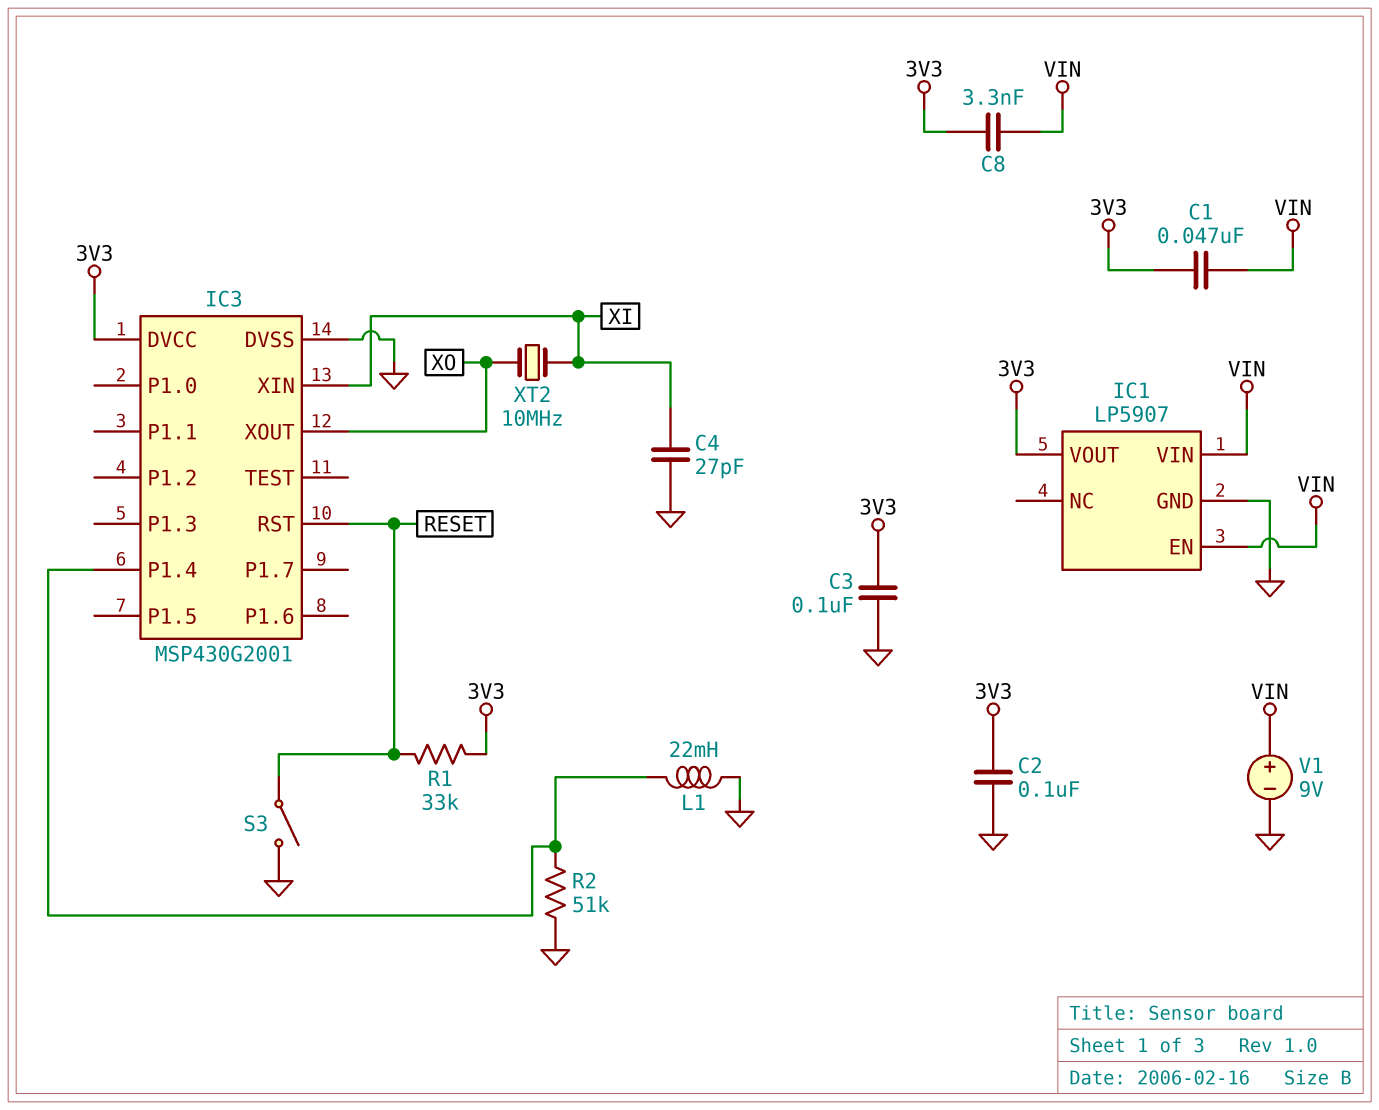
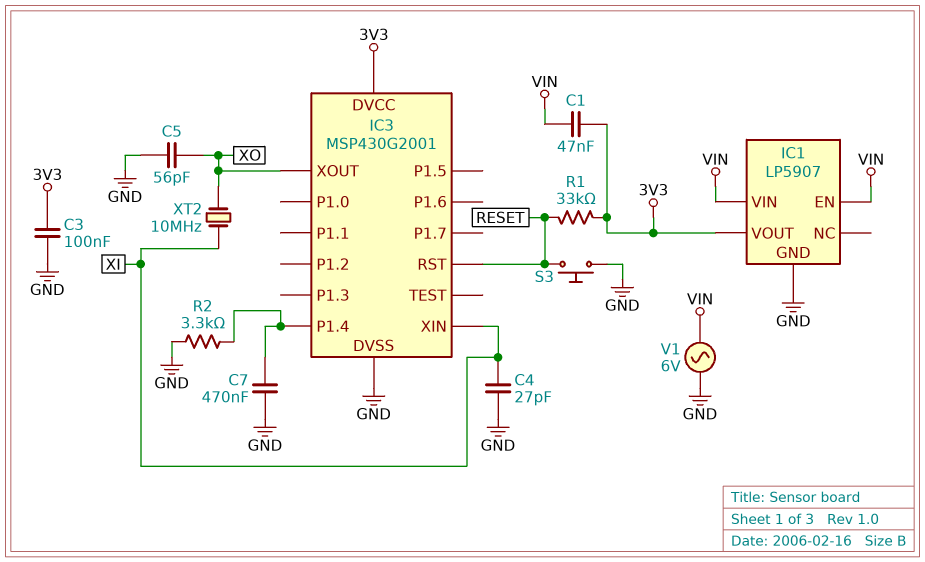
C2: 100nF (3V3, GND) -> none
C5: none -> 56pF (GND, XO)
C7: none -> 470nF (GND, IC3/P1.4)
C8: 3.3nF (3V3, VIN) -> none
L1: 22mH (GND, IC3/P1.4) -> none
R2: 51k (GND, IC3/P1.4) -> 3.3k (GND, IC3/P1.4)
S3: switch (GND, RESET) -> button (GND, RESET)
V1: 9V (plus VIN, minus GND) -> AC 6V (GND, VIN)

